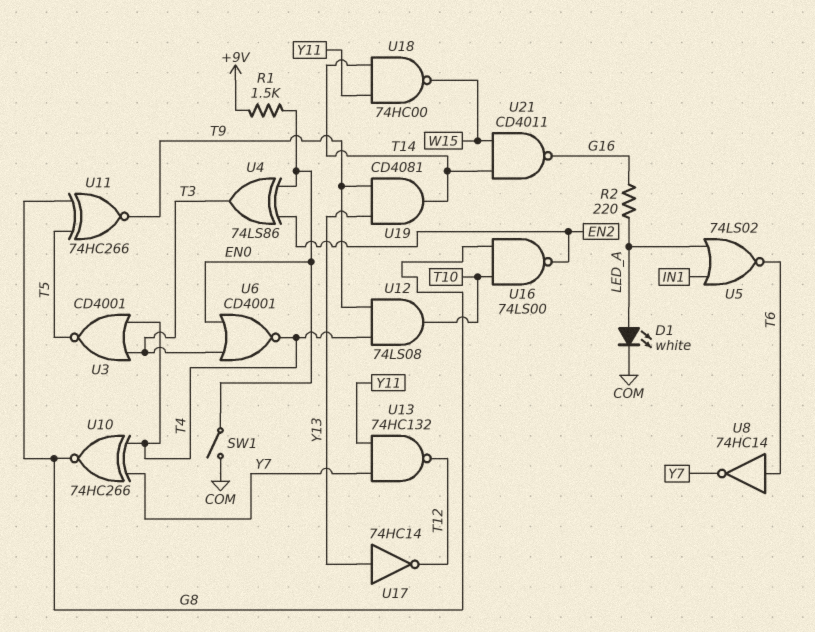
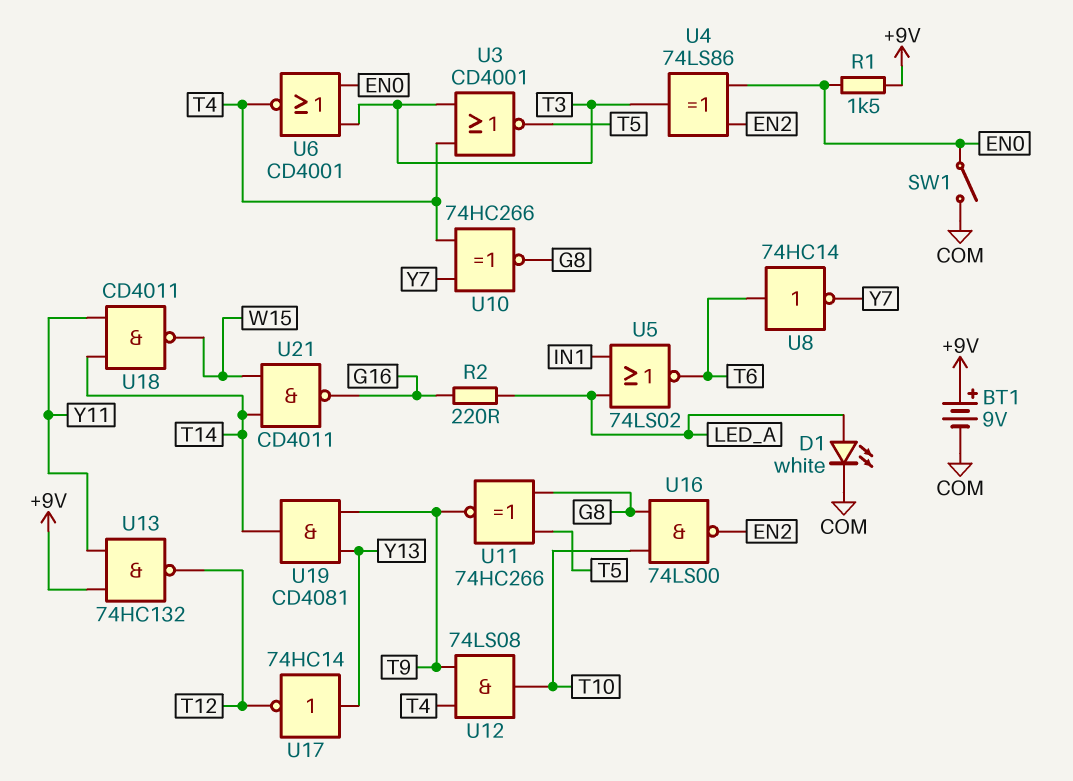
BT1: none -> 9V (plus +9V, minus COM)
U13: NAND 74HC132 (in Y7, in Y11, out T12) -> NAND 74HC132 (in +9V, in Y11, out T12)
U18: NAND 74HC00 (in T14, in Y11, out W15) -> NAND CD4011 (in T14, in Y11, out W15)

